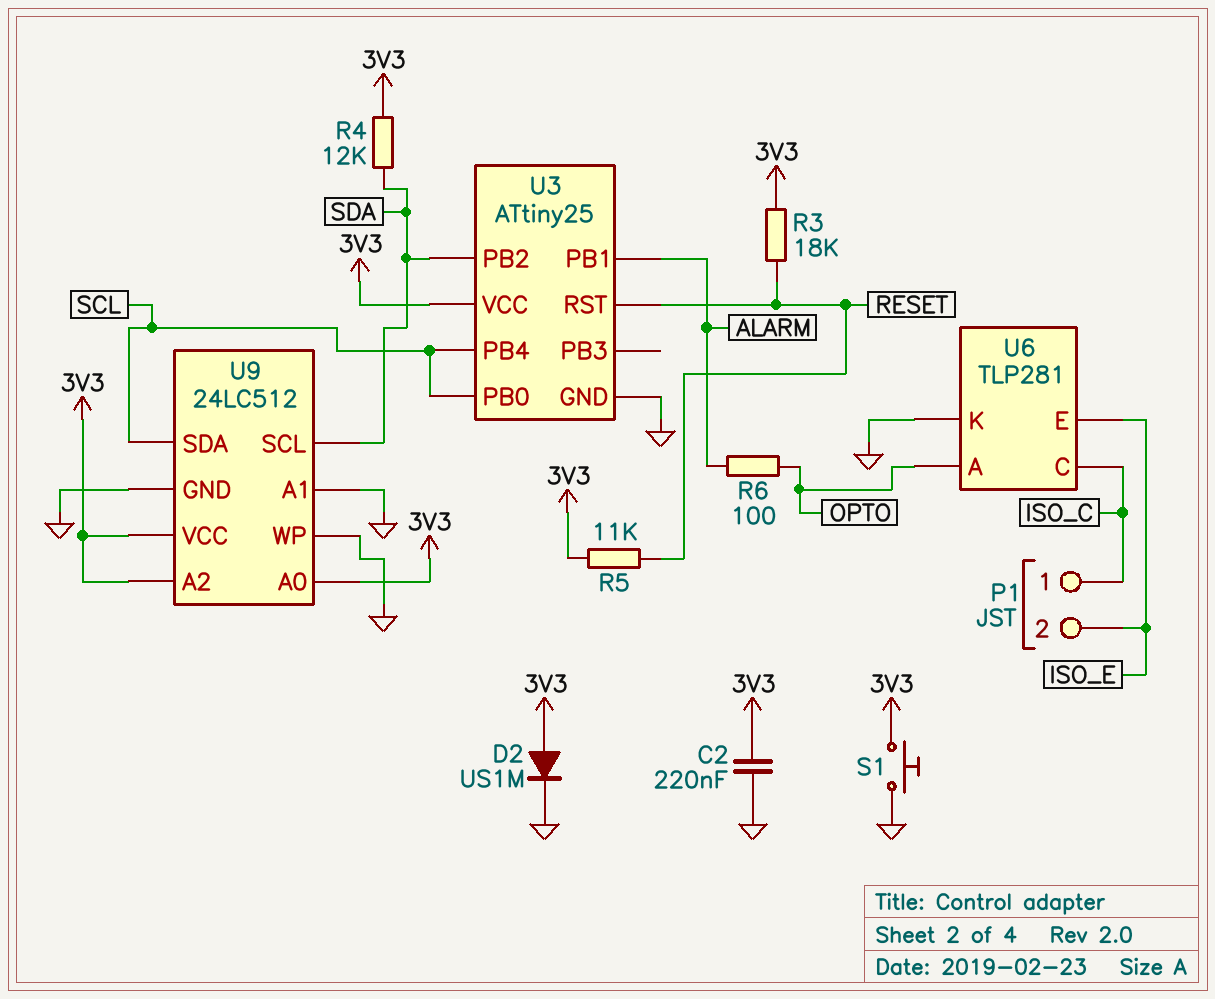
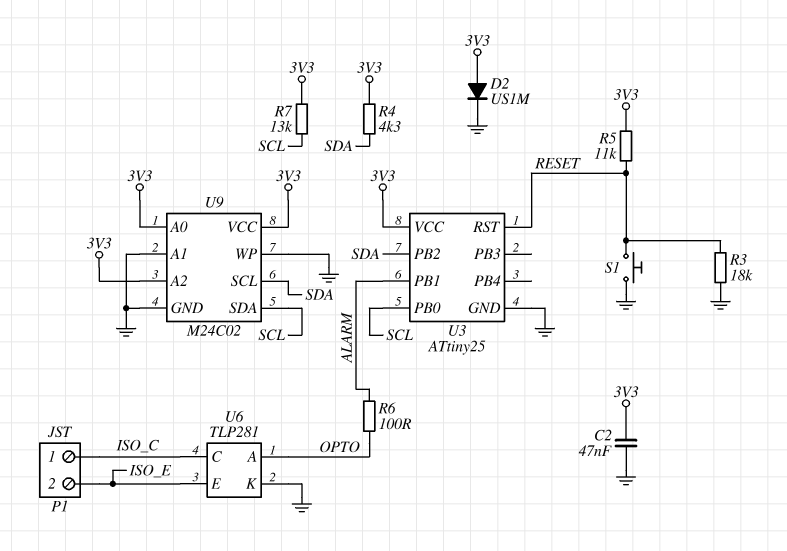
C2: 220nF (3V3, GND) -> 47nF (3V3, GND)
R3: 18k (3V3, RESET) -> 18k (GND, RESET)
R4: 12k (3V3, SDA) -> 4.3k (3V3, SDA)
R7: none -> 13k (3V3, SCL)
S1: button (3V3, GND) -> button (GND, RESET)
U3 pin PB4: SCL -> none
U9: 24LC512 -> M24C02

